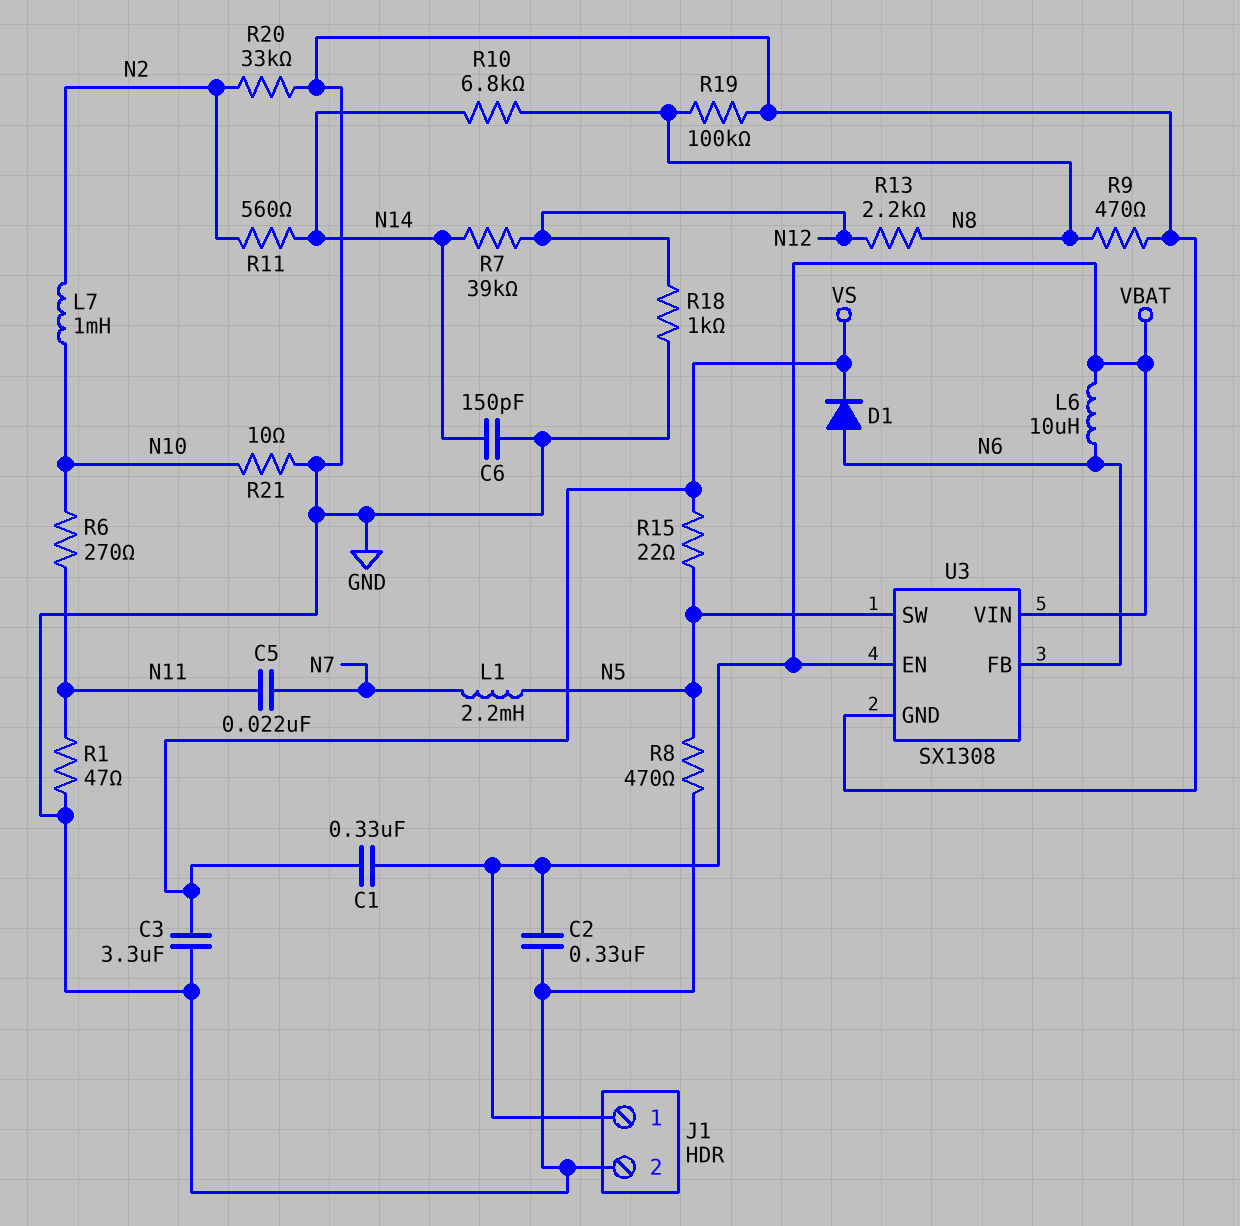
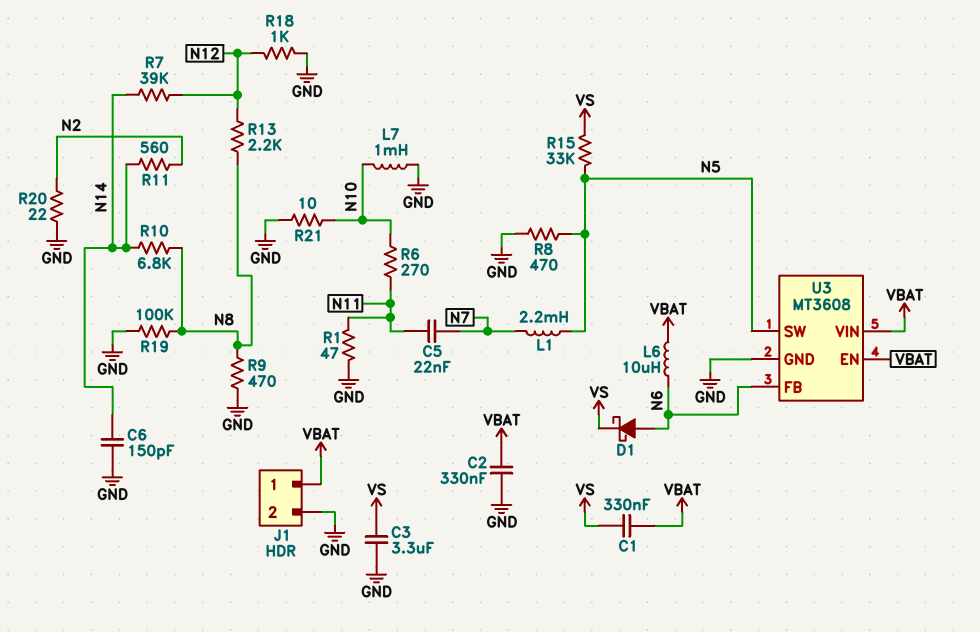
D1: diode (A N6, K VS) -> schottky (A N6, K VS)
L7: 1mH (N2, N10) -> 1mH (GND, N10)
R15: 22 (N5, VS) -> 33k (N5, VS)
R20: 33k (GND, N2) -> 22 (GND, N2)
U3: SX1308 -> MT3608

